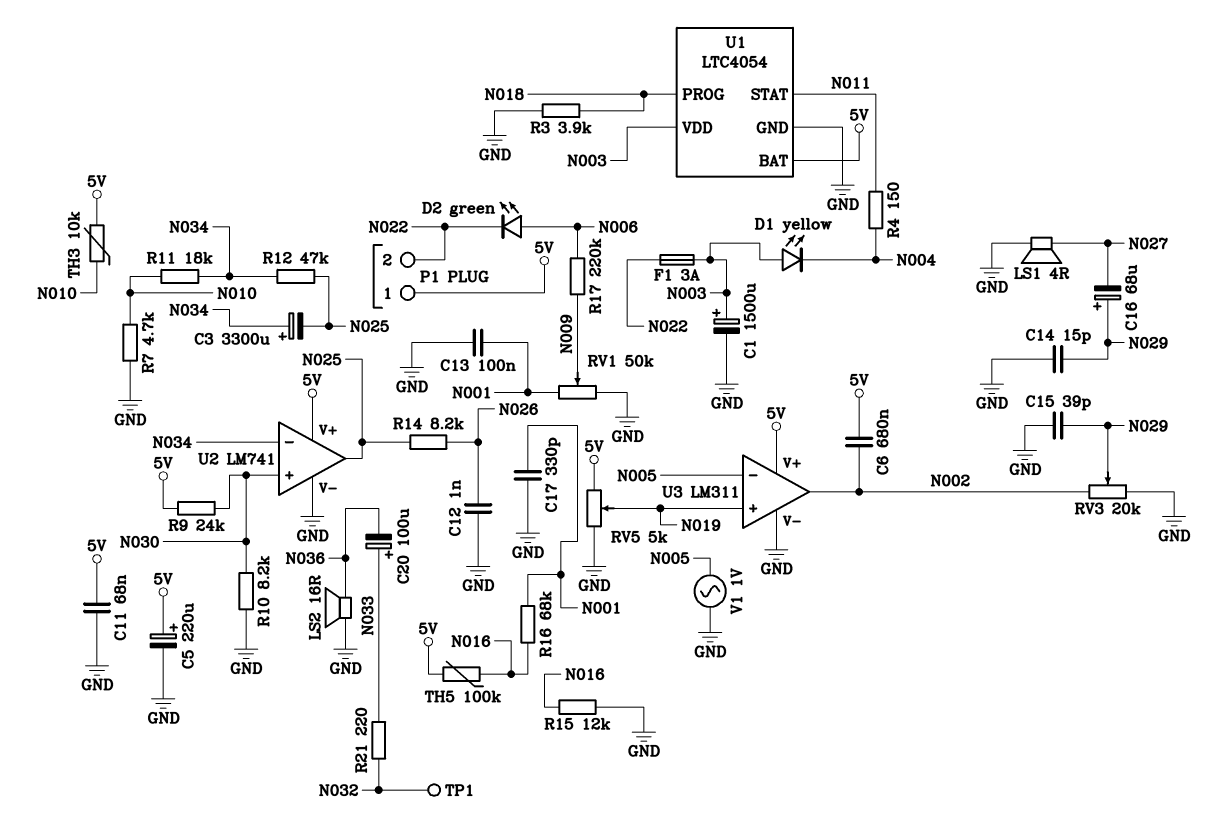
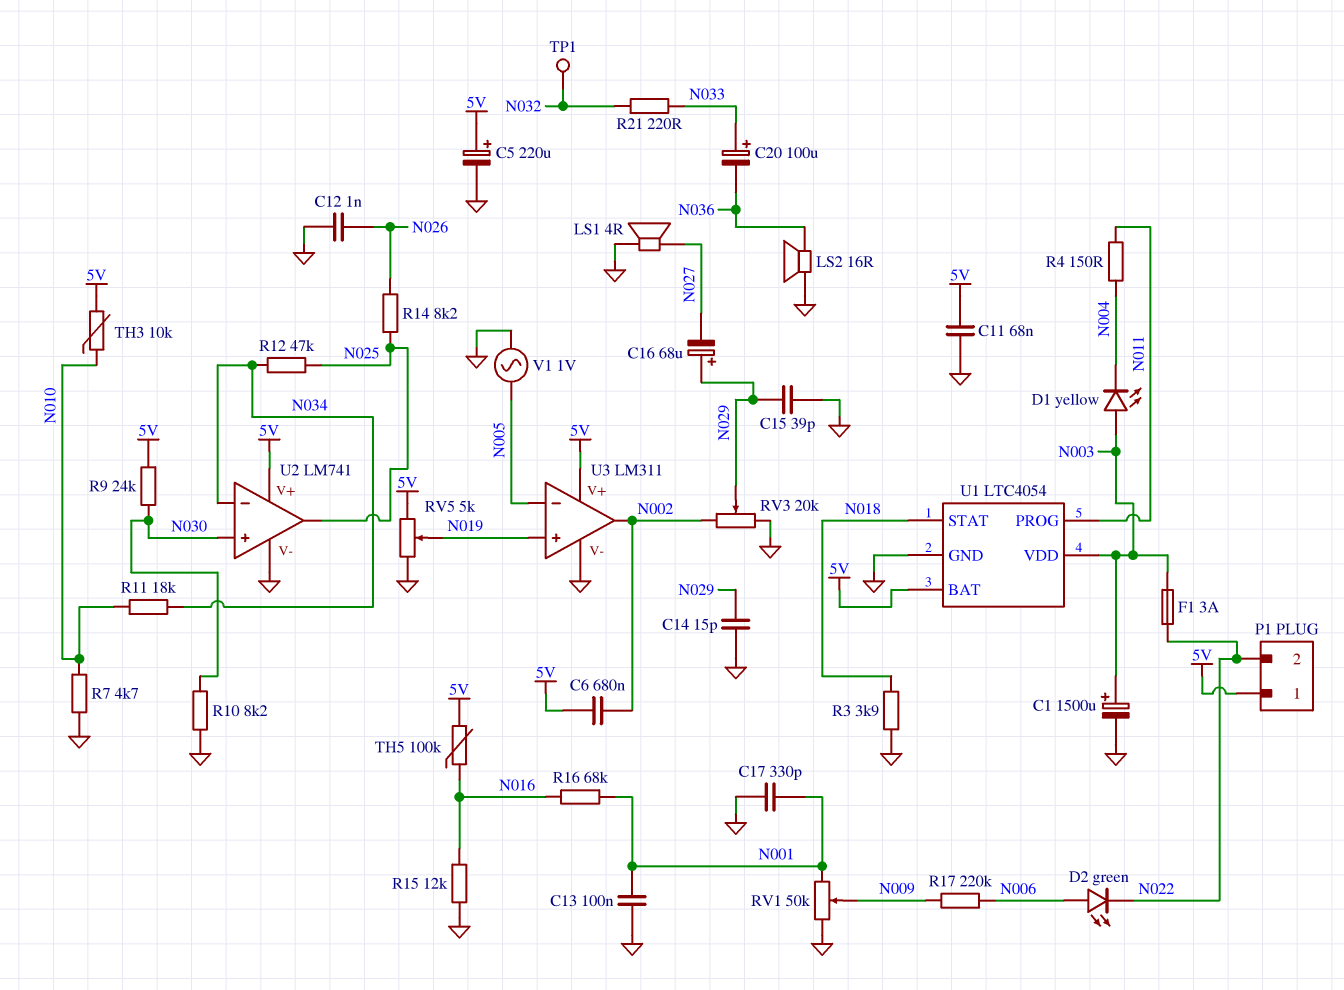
C3: 3300uF (plus N034, minus N025) -> none
U1 pin PROG: N018 -> N011
U1 pin STAT: N011 -> N018

